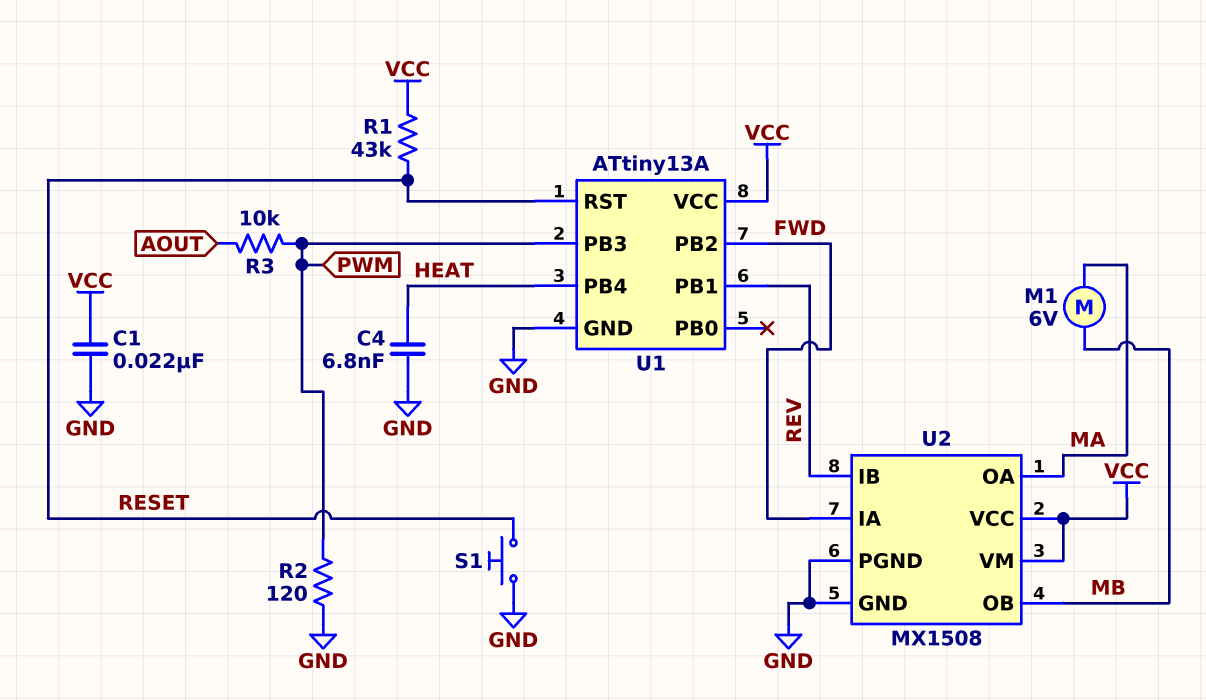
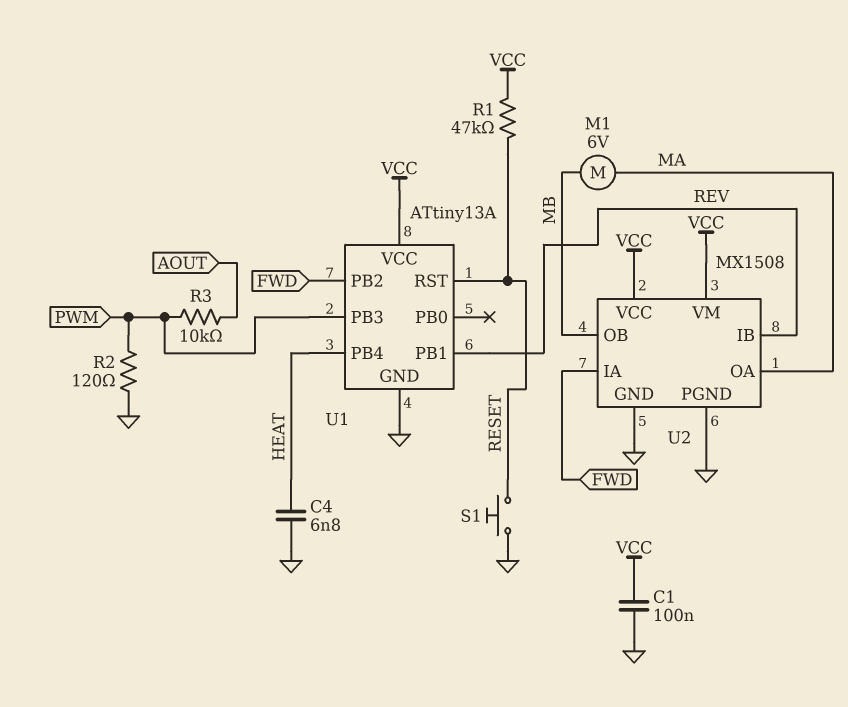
C1: 22nF (GND, VCC) -> 100nF (GND, VCC)
R1: 43k (RESET, VCC) -> 47k (RESET, VCC)

